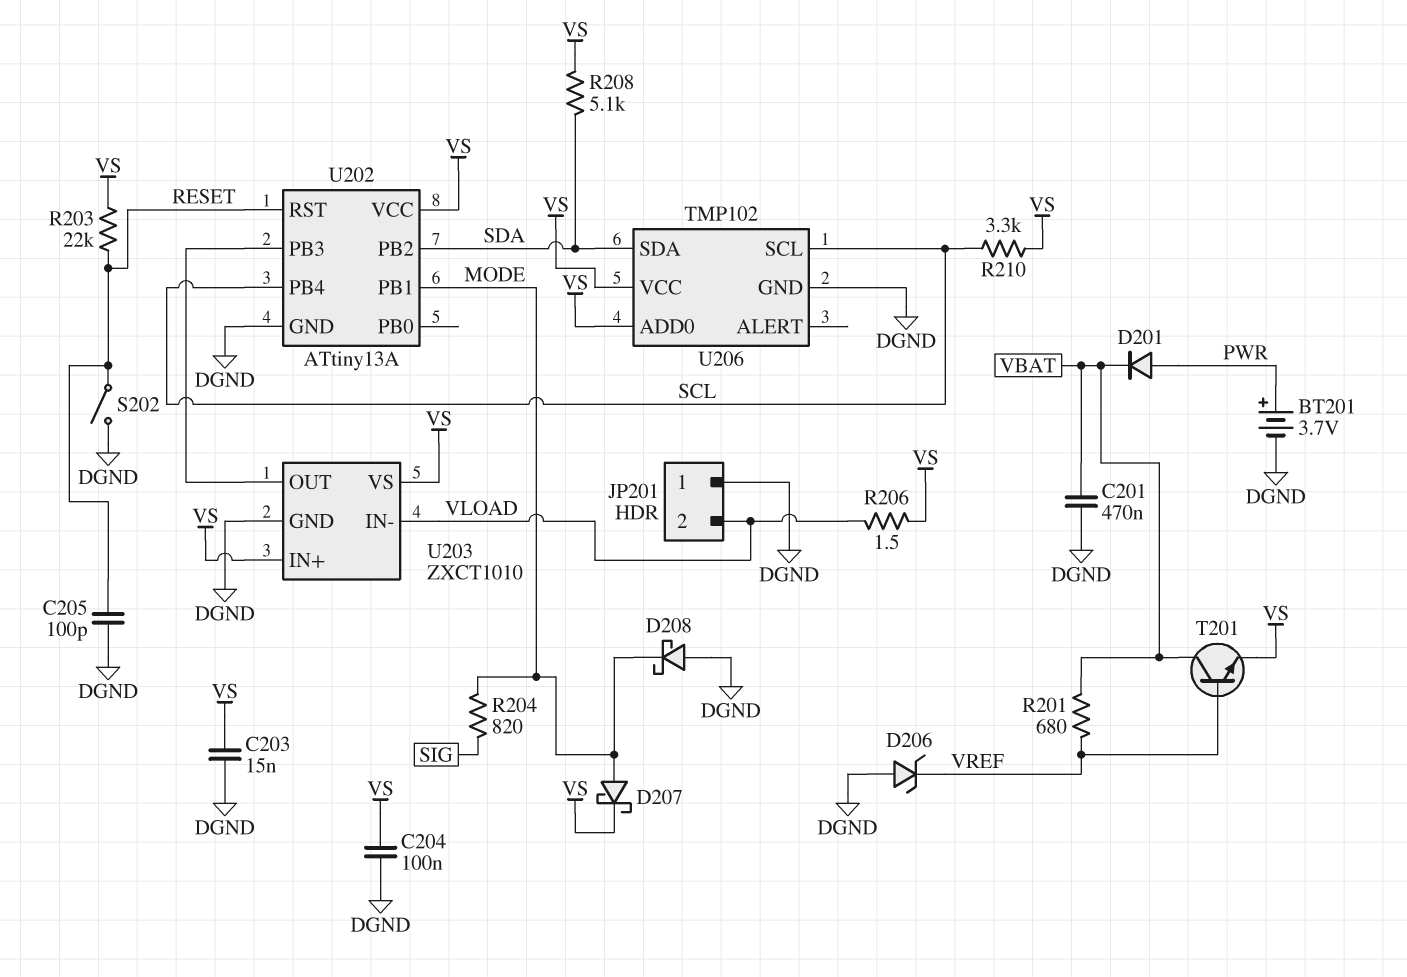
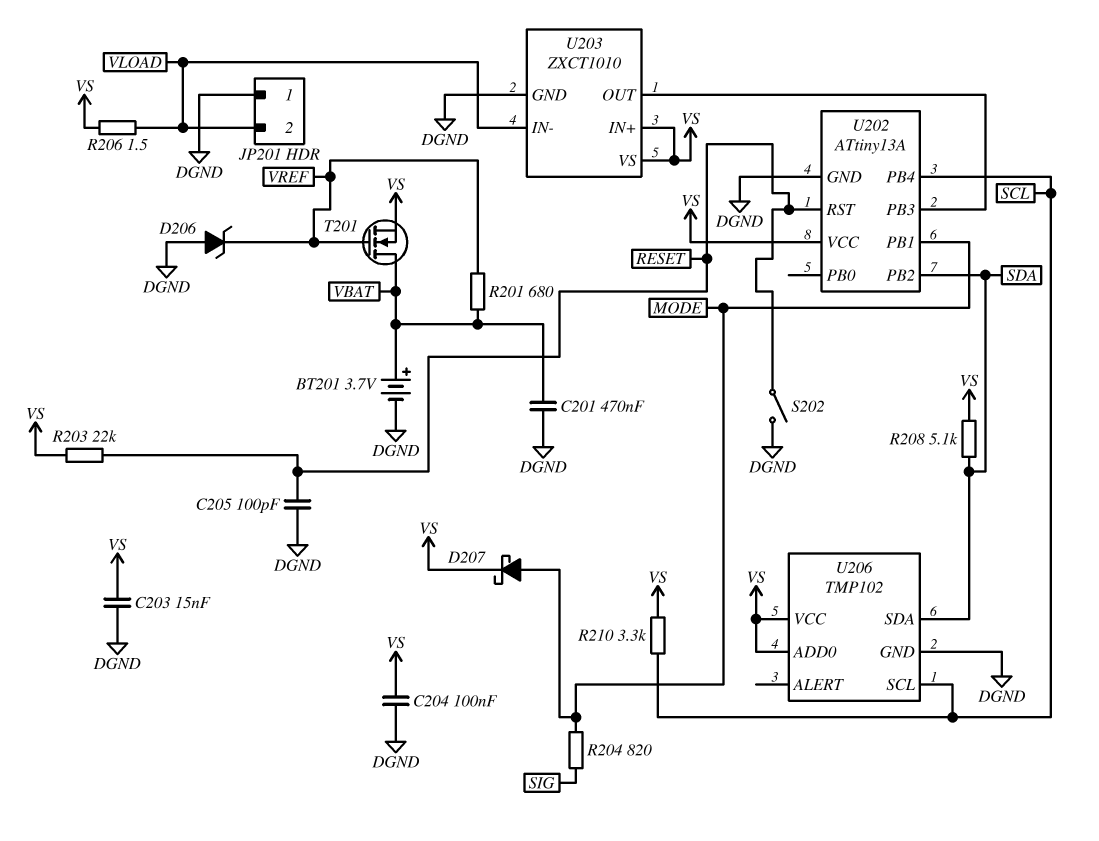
BT201: 3.7V (plus PWR, minus DGND) -> 3.7V (plus VBAT, minus DGND)
D201: diode (A PWR, K VBAT) -> none
D208: schottky (A DGND, K MODE) -> none
T201: NPN (B VREF, C VBAT, E VS) -> NMOS (G VREF, D VBAT, S VS)

